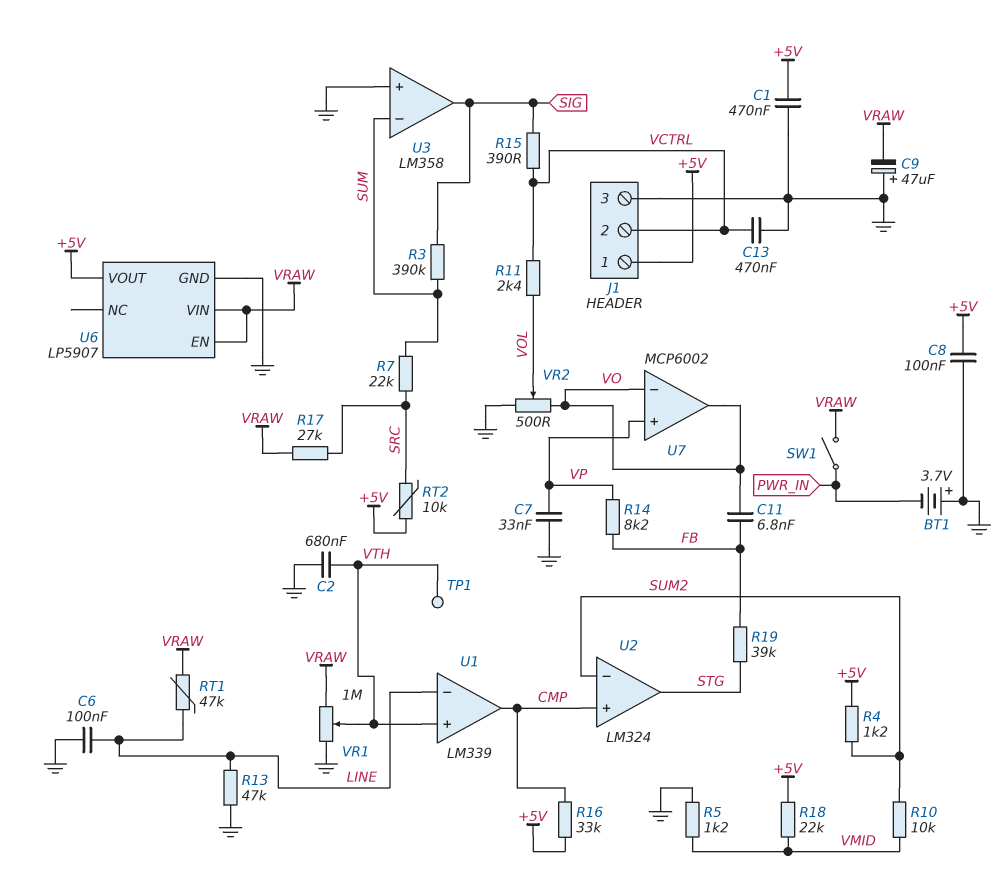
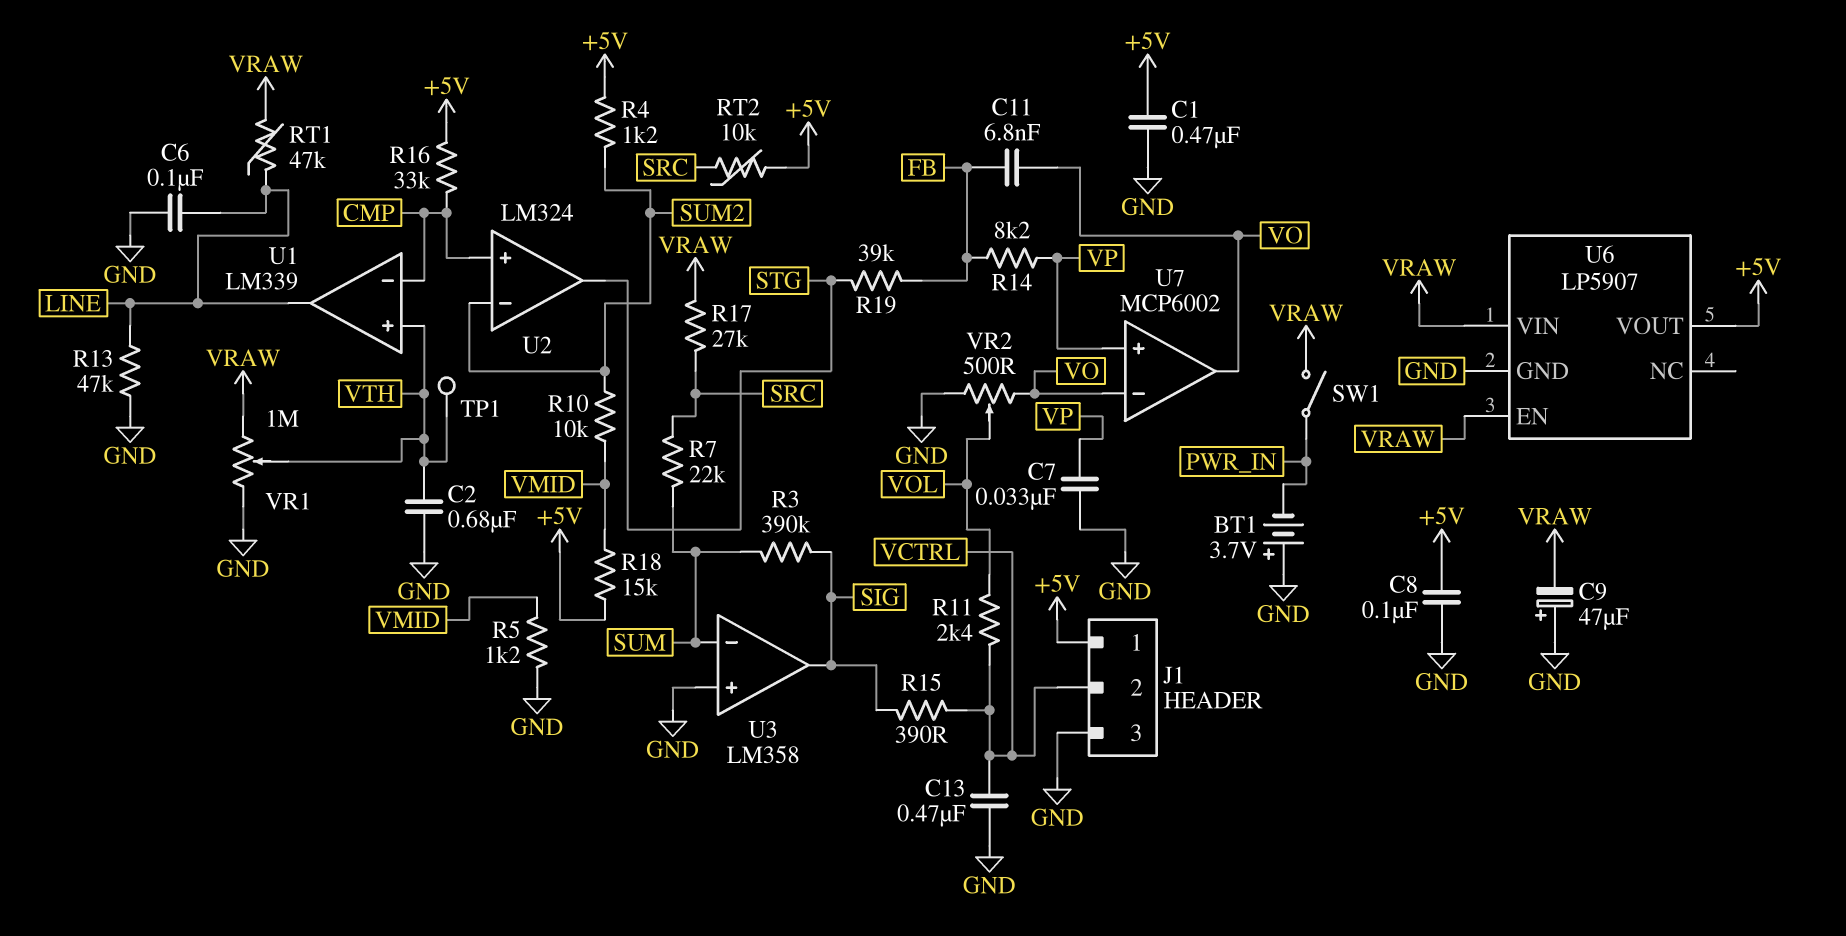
R18: 22k (+5V, VMID) -> 15k (+5V, VMID)
U1 pin in-: LINE -> CMP
U1 pin out: CMP -> LINE

